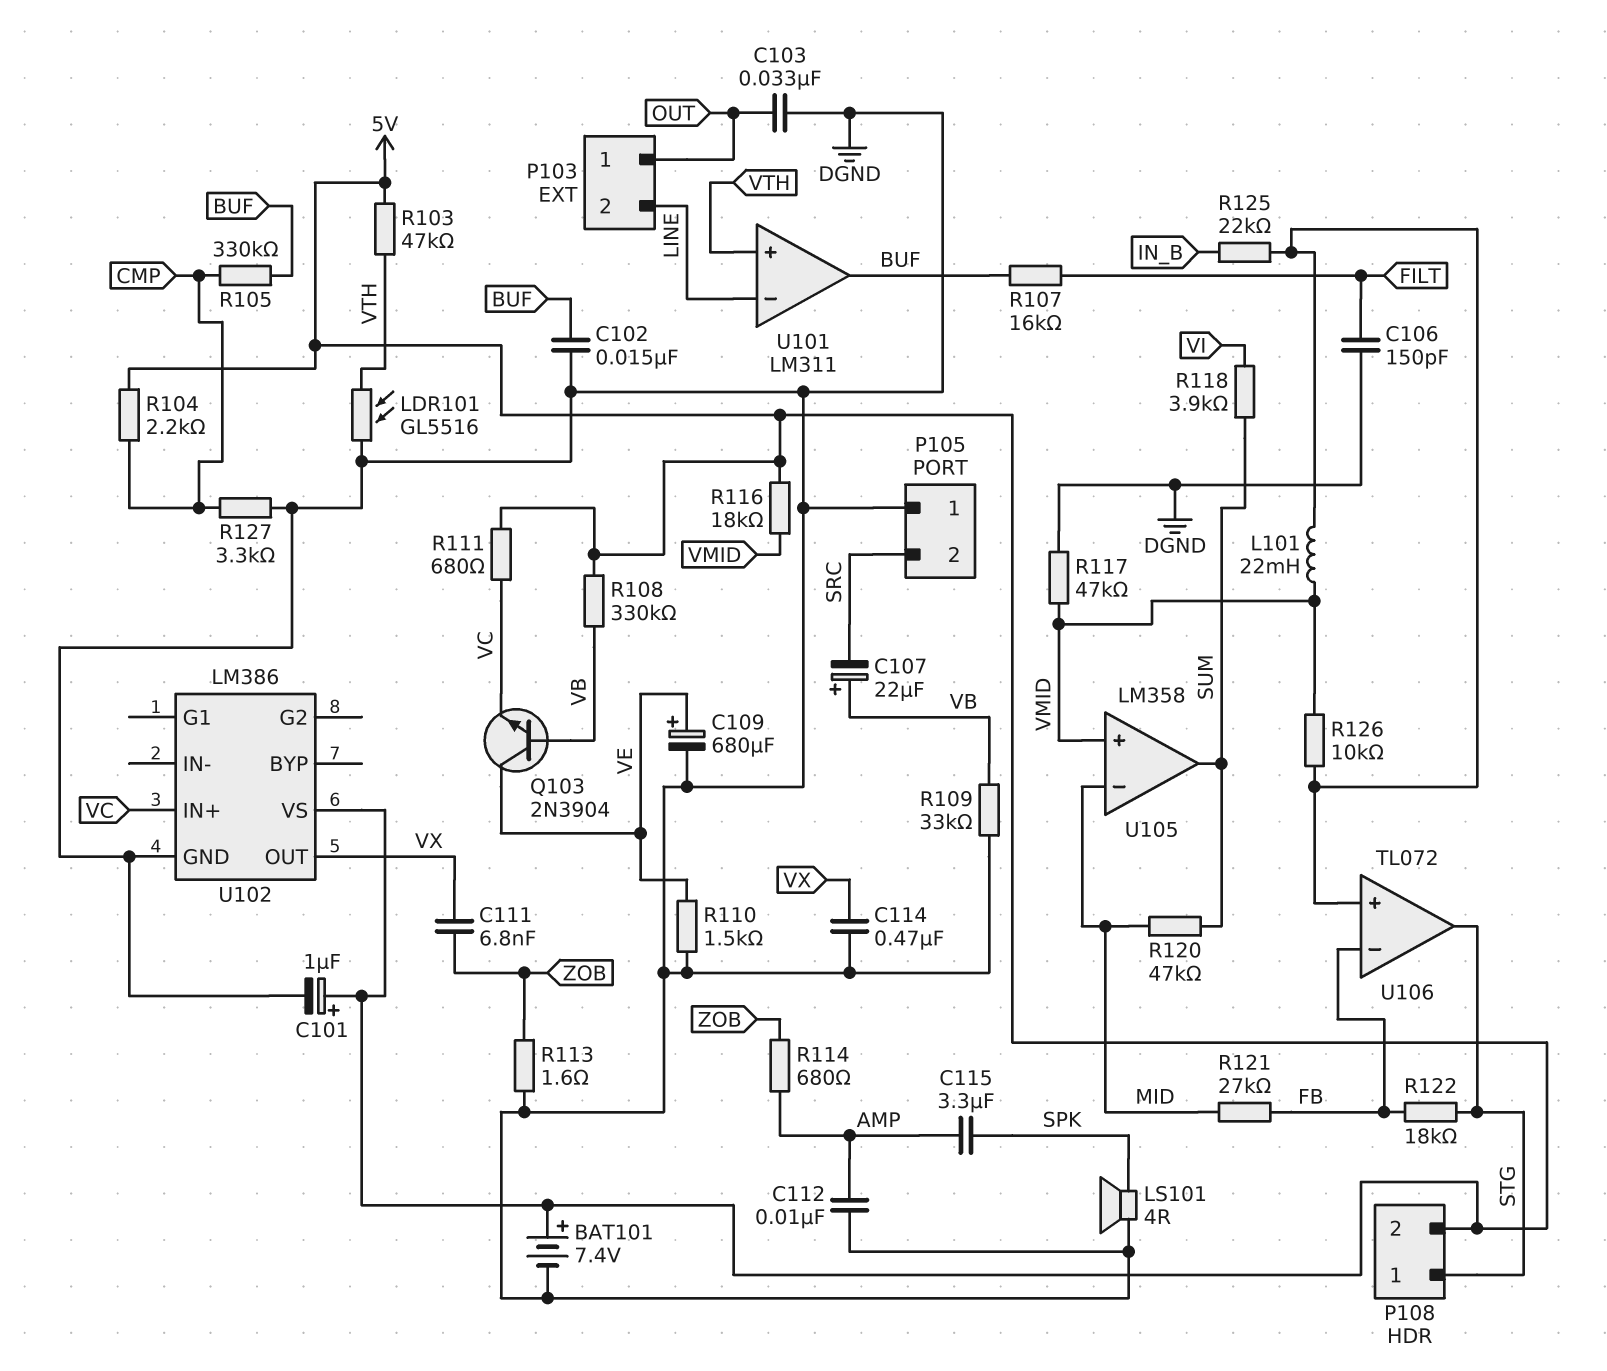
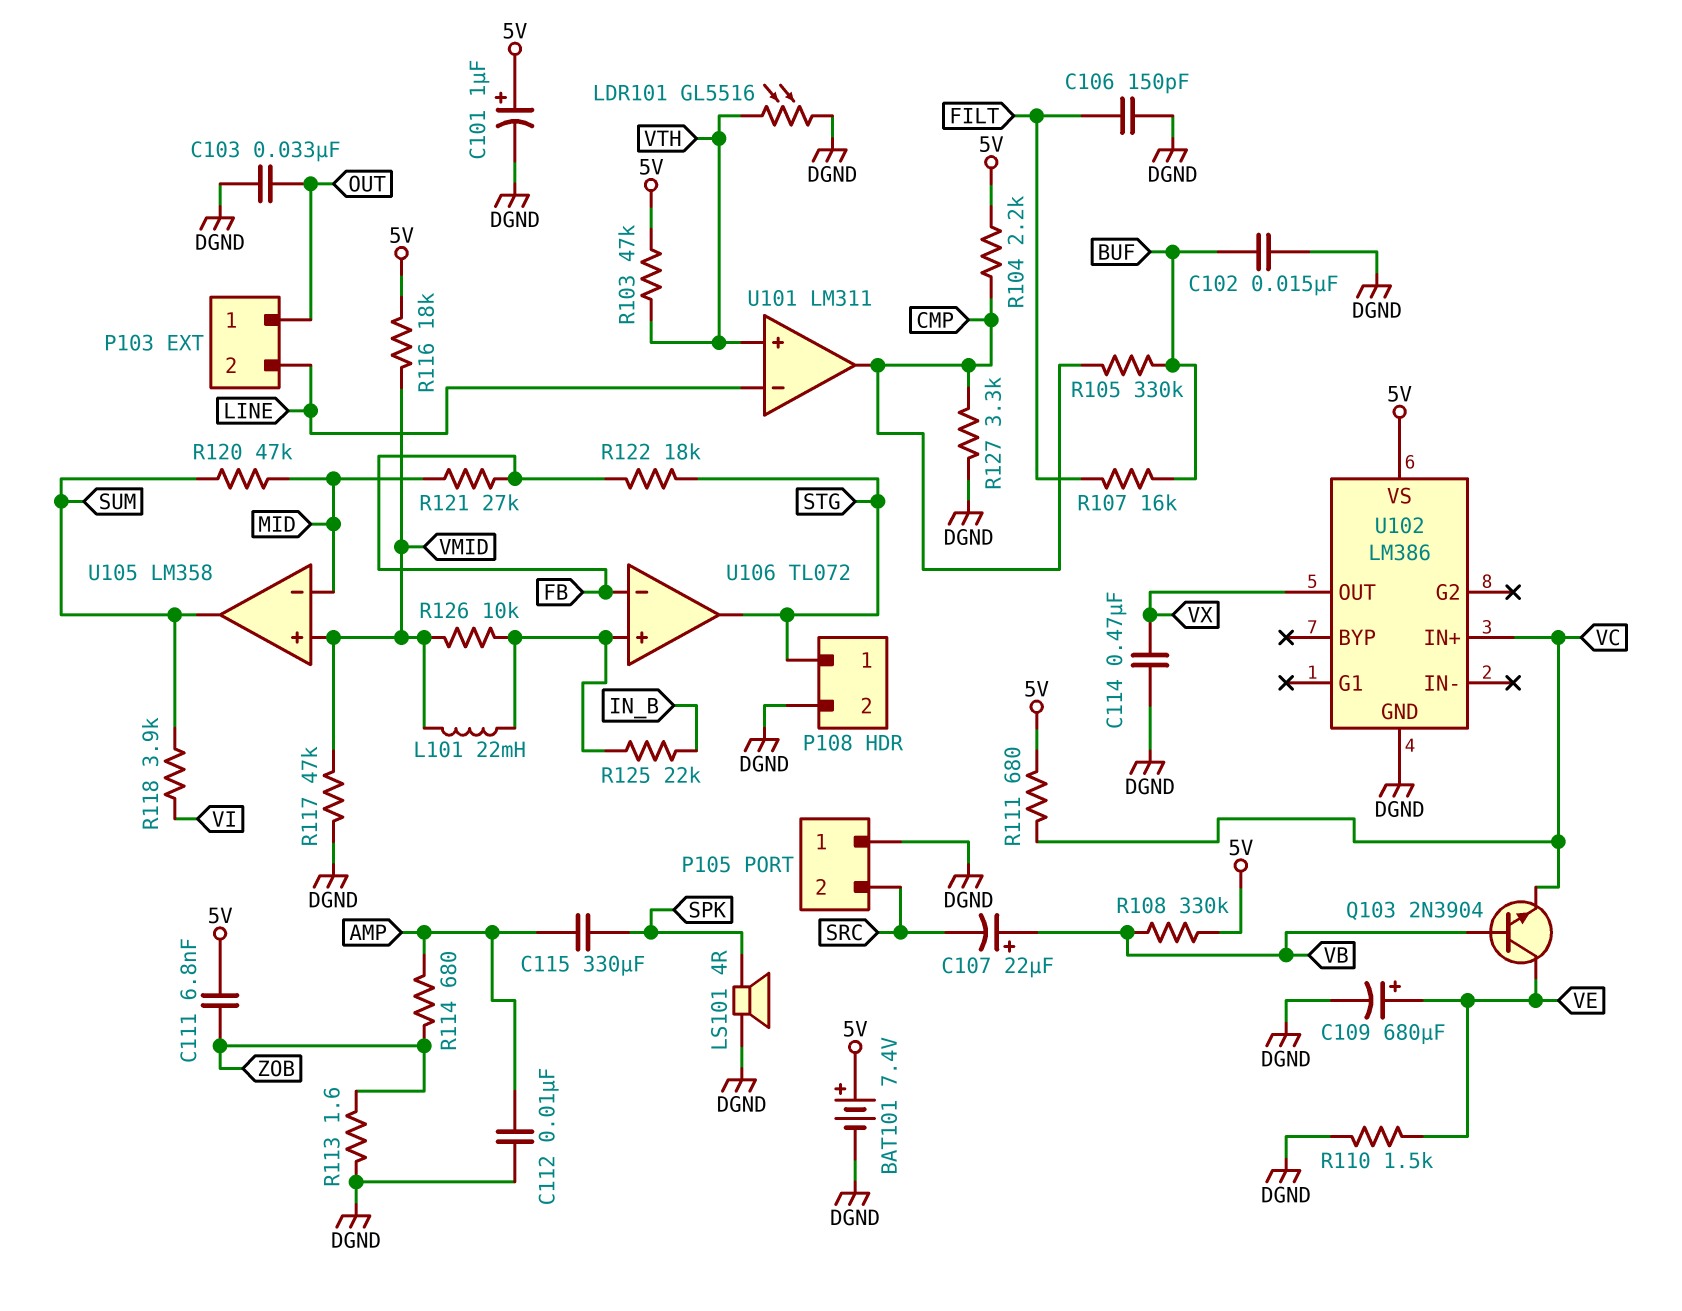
C111: 6.8nF (VX, ZOB) -> 6.8nF (5V, ZOB)
C115: 3.3uF (AMP, SPK) -> 330uF (AMP, SPK)
P108 pin 2: 5V -> DGND
R109: 33k (DGND, VB) -> none
U101 pin out: BUF -> CMP

